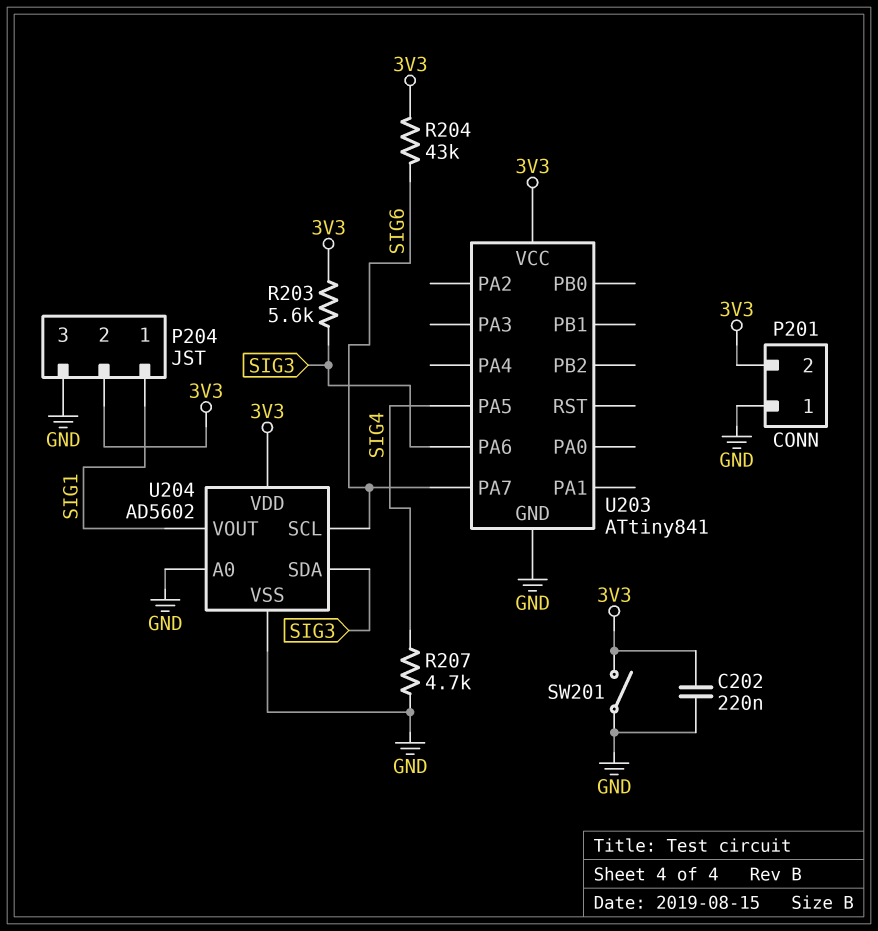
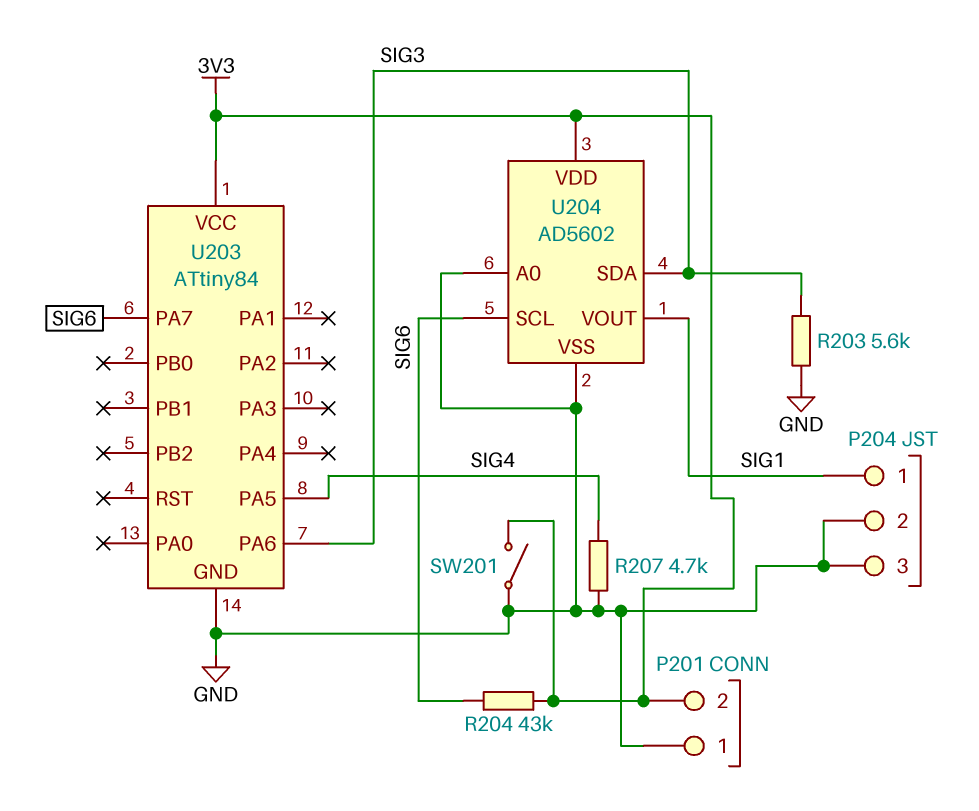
C202: 220nF (3V3, GND) -> none
P204 pin 2: 3V3 -> GND
R203: 5.6k (3V3, SIG3) -> 5.6k (GND, SIG3)
U203: ATtiny841 -> ATtiny84

